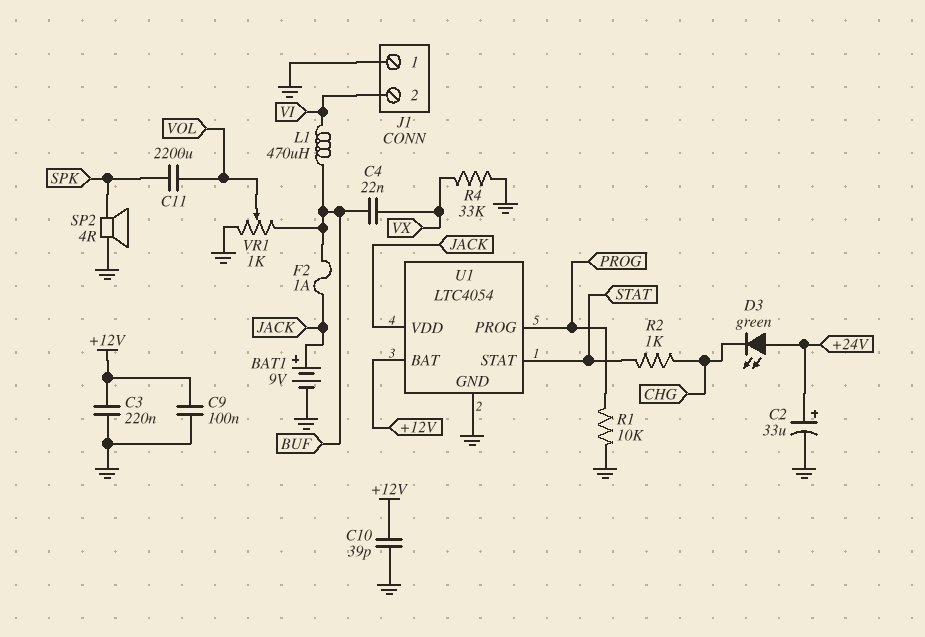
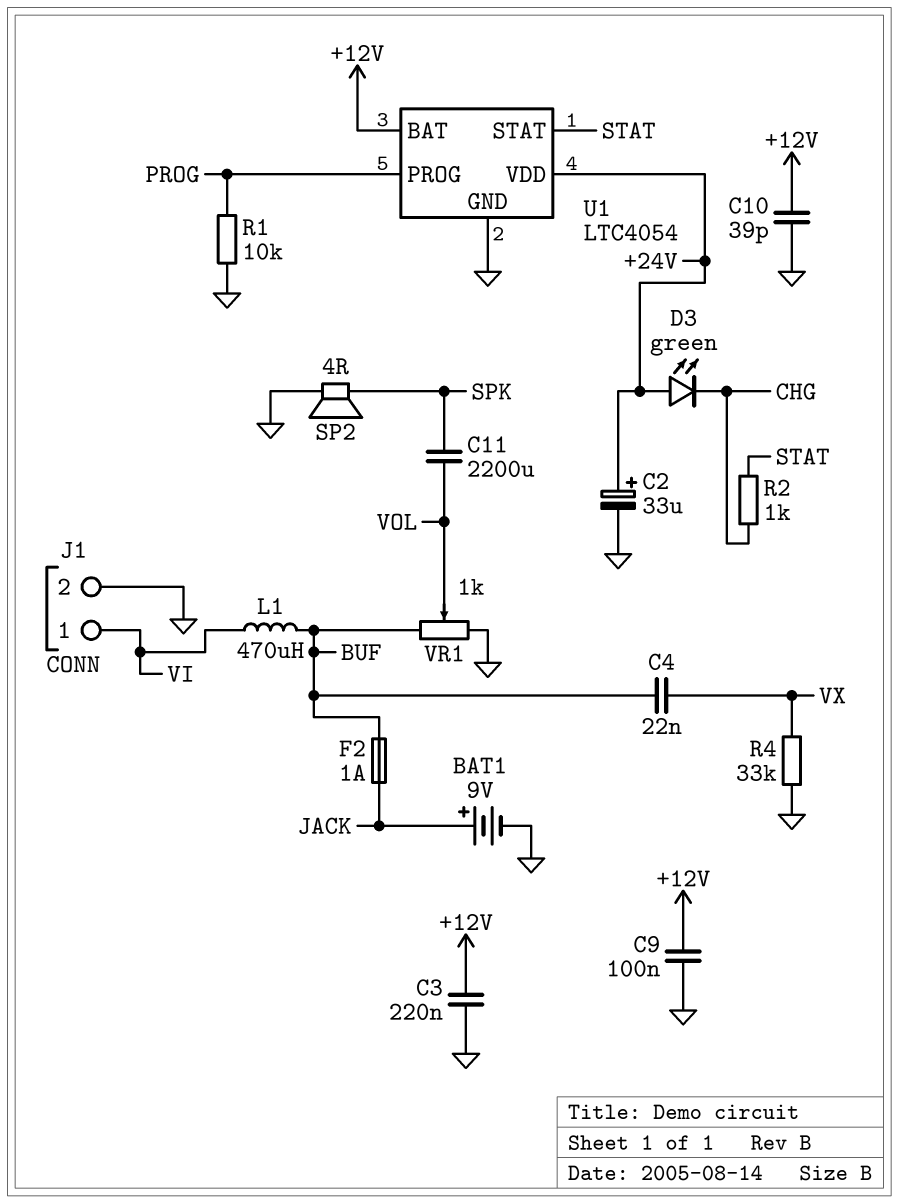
J1 pin 1: GND -> VI
J1 pin 2: VI -> GND
U1 pin VDD: JACK -> +24V

